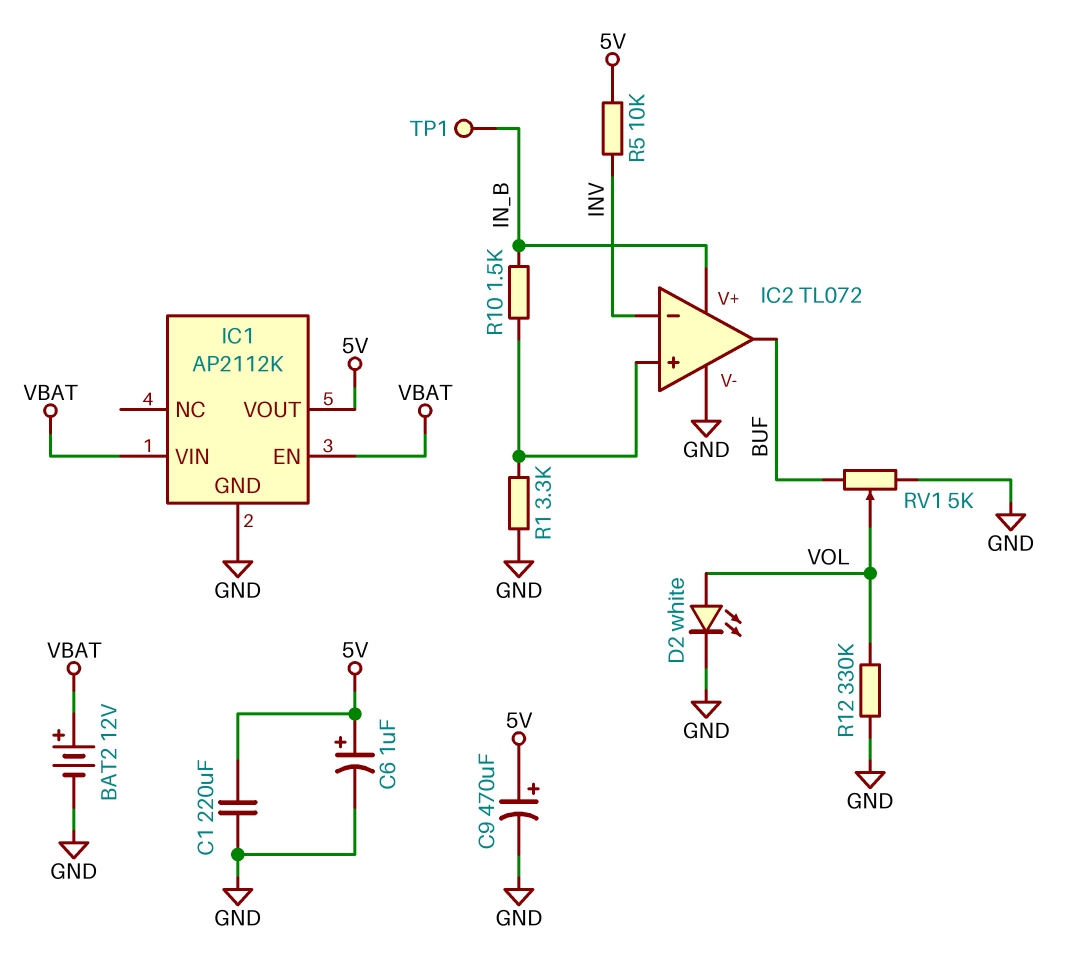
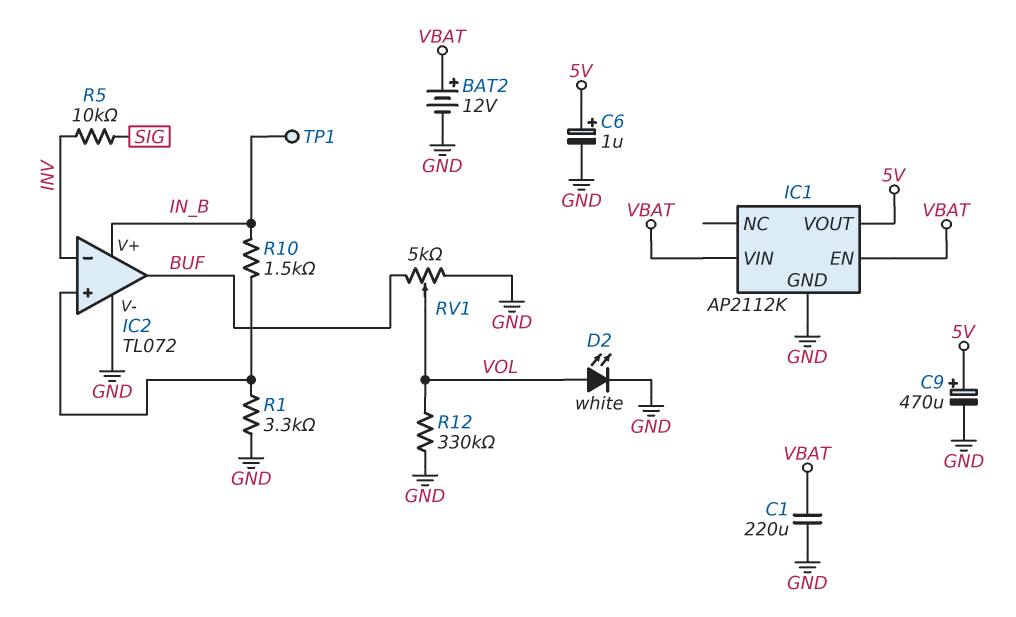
C1: 220uF (5V, GND) -> 220uF (GND, VBAT)
R5: 10k (5V, INV) -> 10k (INV, SIG)

